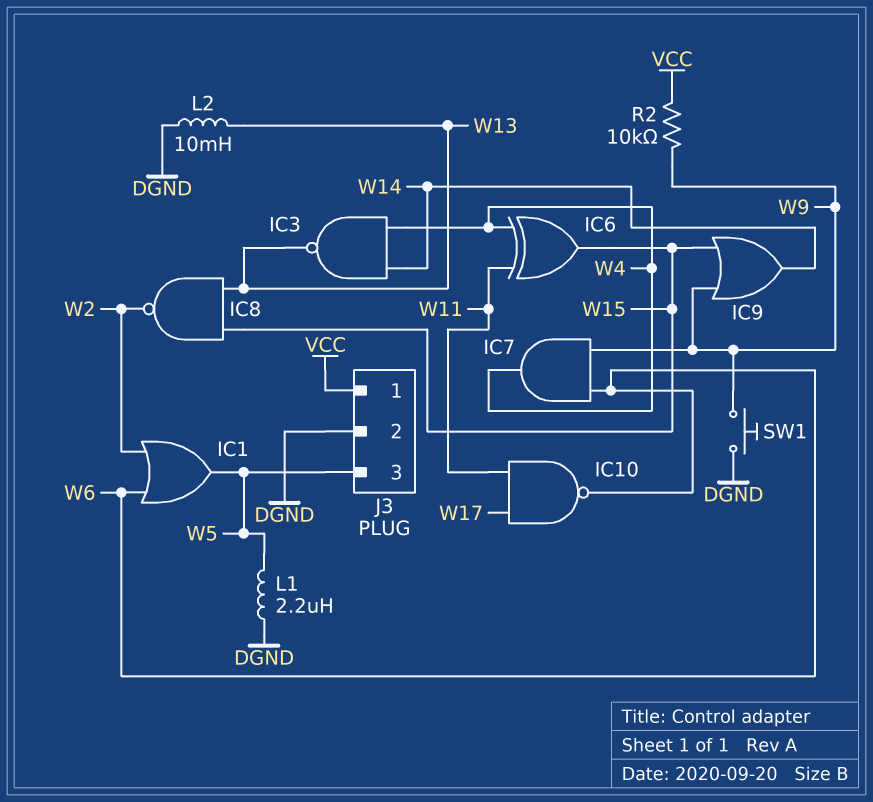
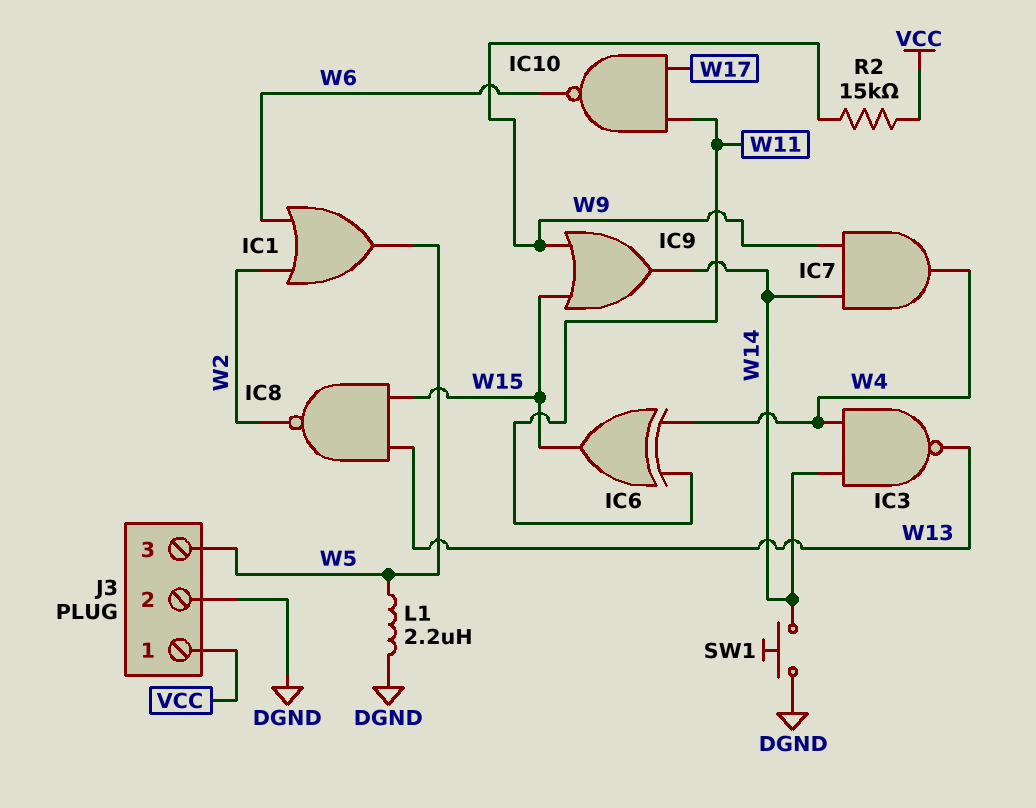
IC7: AND (in W6, in W9, out W4) -> AND (in W9, in W14, out W4)
L2: 10mH (DGND, W13) -> none
R2: 10k (VCC, W9) -> 15k (VCC, W9)
SW1: button (DGND, W9) -> button (DGND, W14)

